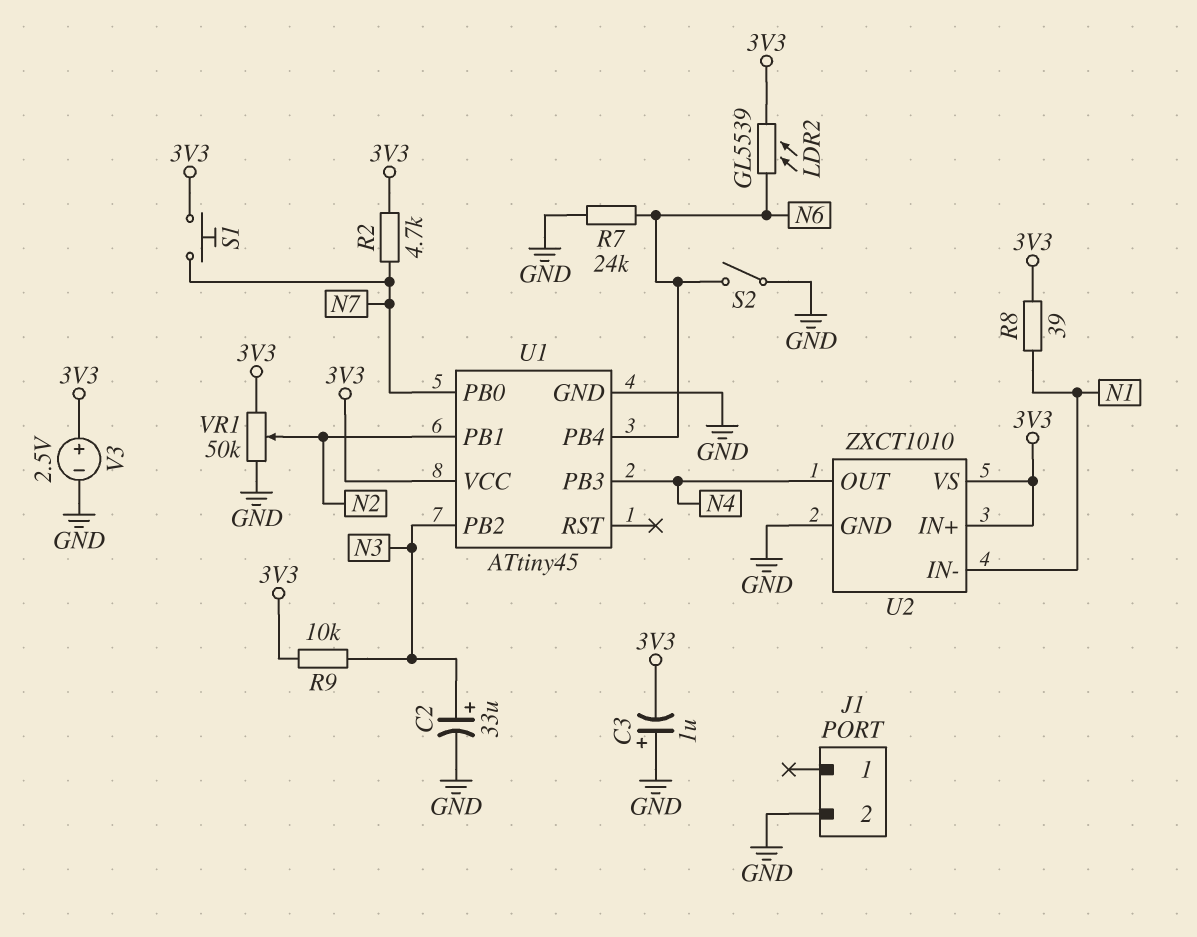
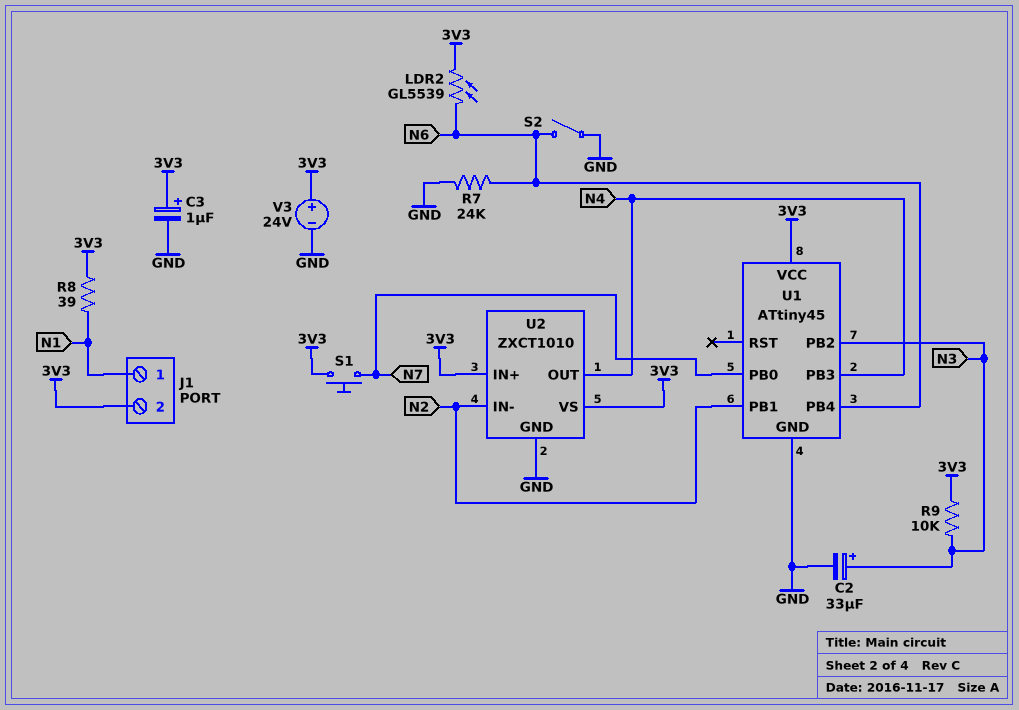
C3: 1uF (plus GND, minus 3V3) -> 1uF (plus 3V3, minus GND)
J1 pin 1: none -> N1
J1 pin 2: GND -> 3V3
R2: 4.7k (3V3, N7) -> none
U2 pin IN-: N1 -> N2
V3: 2.5V (plus 3V3, minus GND) -> 24V (plus 3V3, minus GND)
VR1: 50k (3V3, GND, wiper N2) -> none

